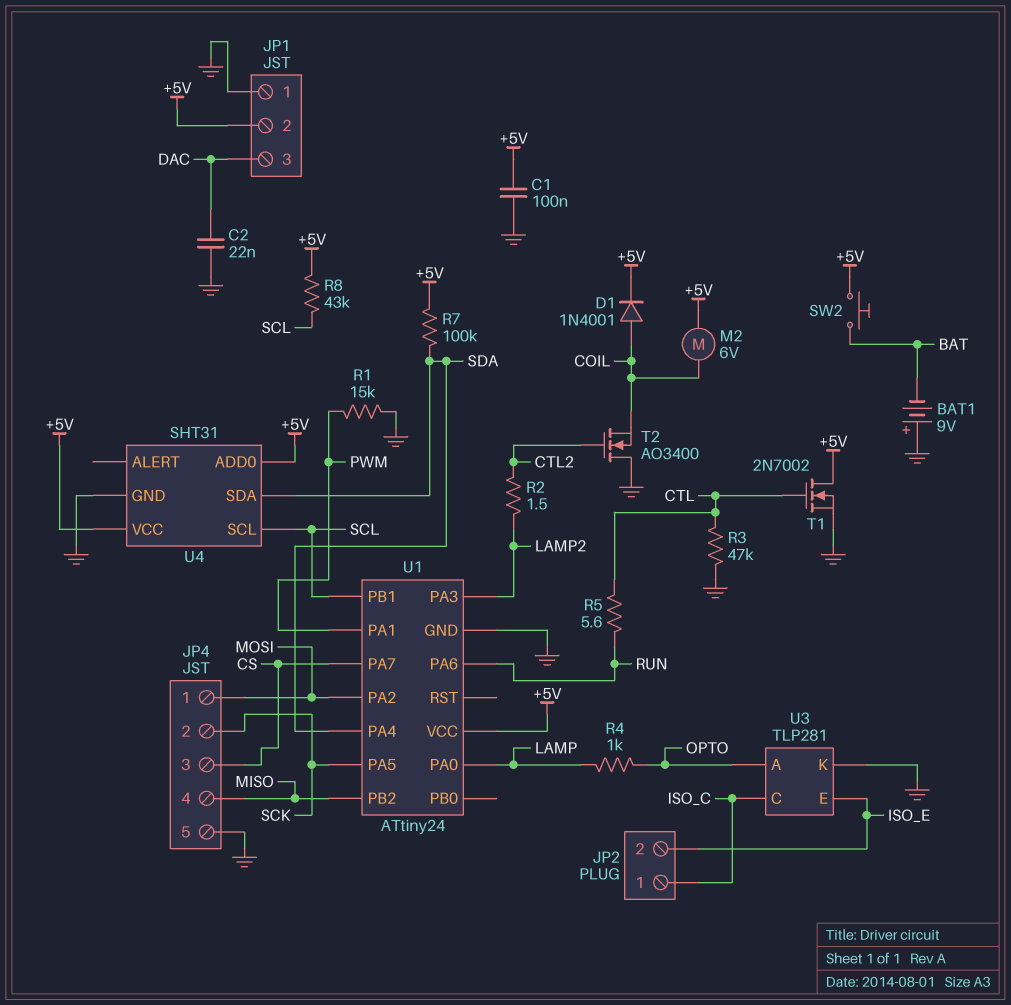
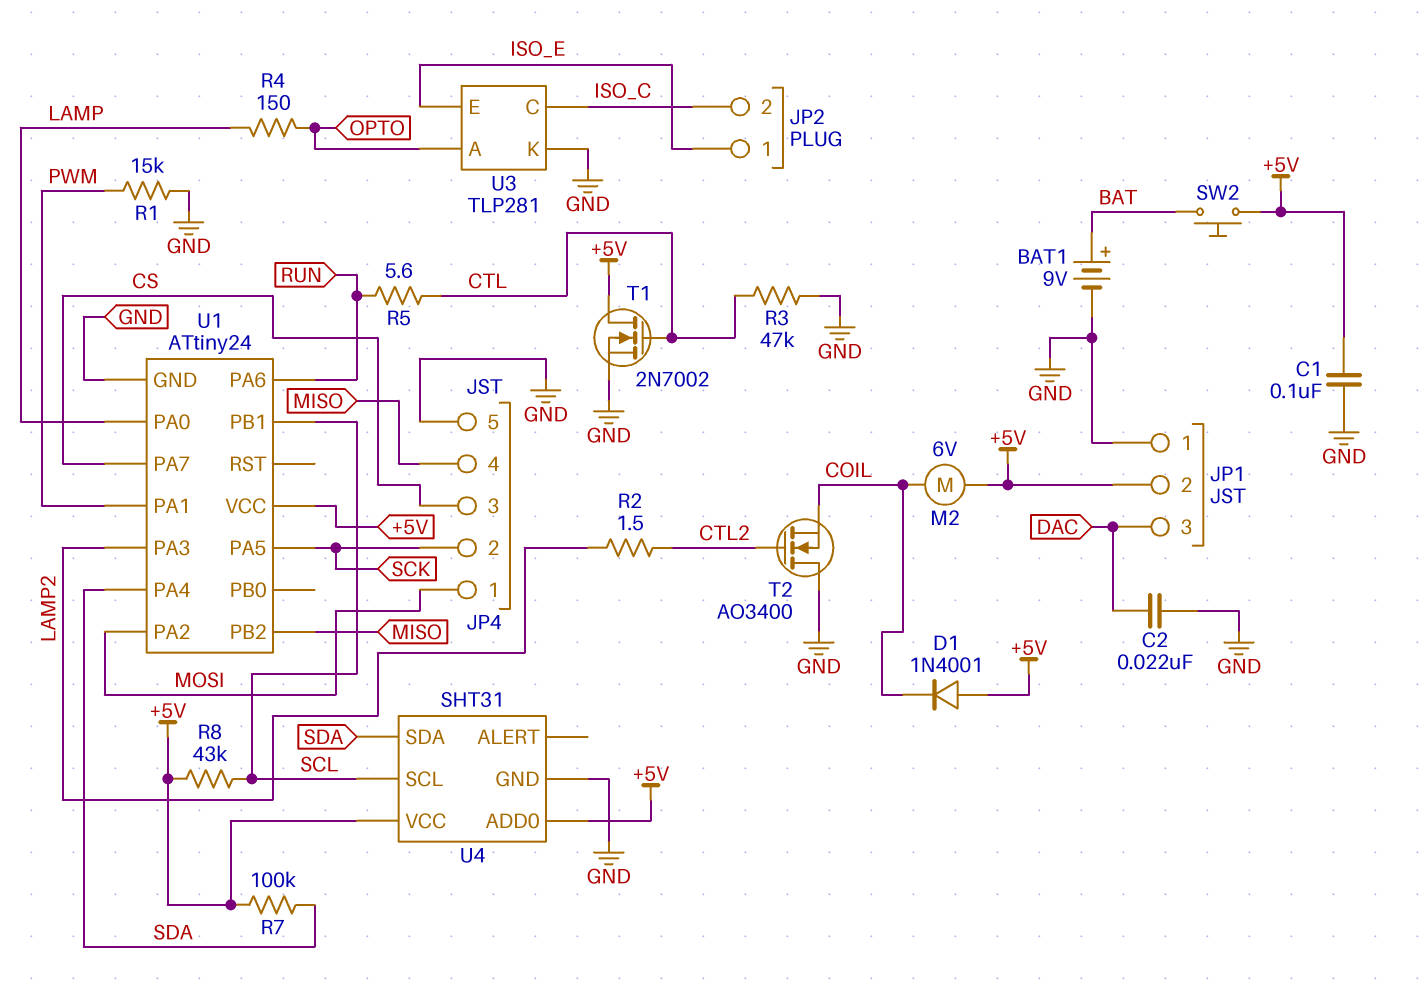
BAT1: 9V (plus GND, minus BAT) -> 9V (plus BAT, minus GND)
D1: diode 1N4001 (A COIL, K +5V) -> diode 1N4001 (A +5V, K COIL)
JP2 pin 1: ISO_C -> ISO_E
JP2 pin 2: ISO_E -> ISO_C
R4: 1k (LAMP, OPTO) -> 150 (LAMP, OPTO)

